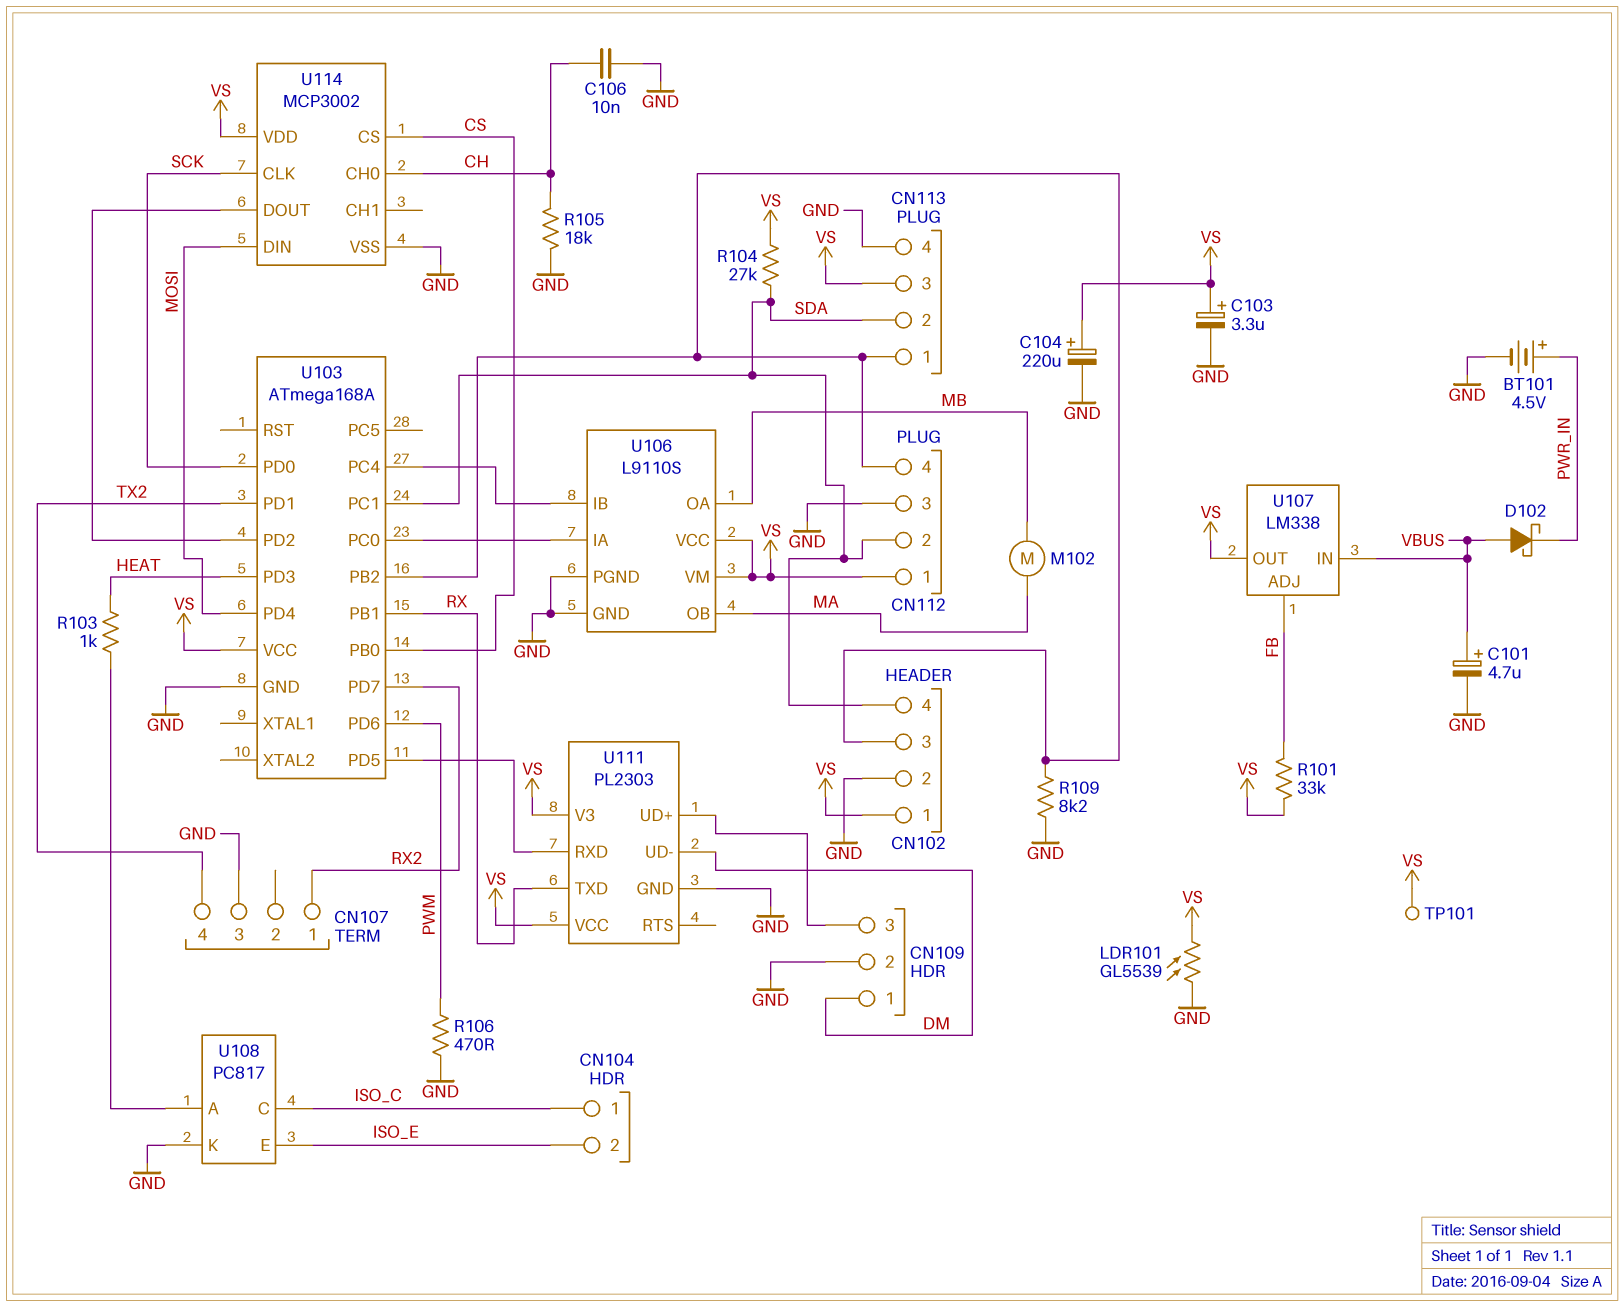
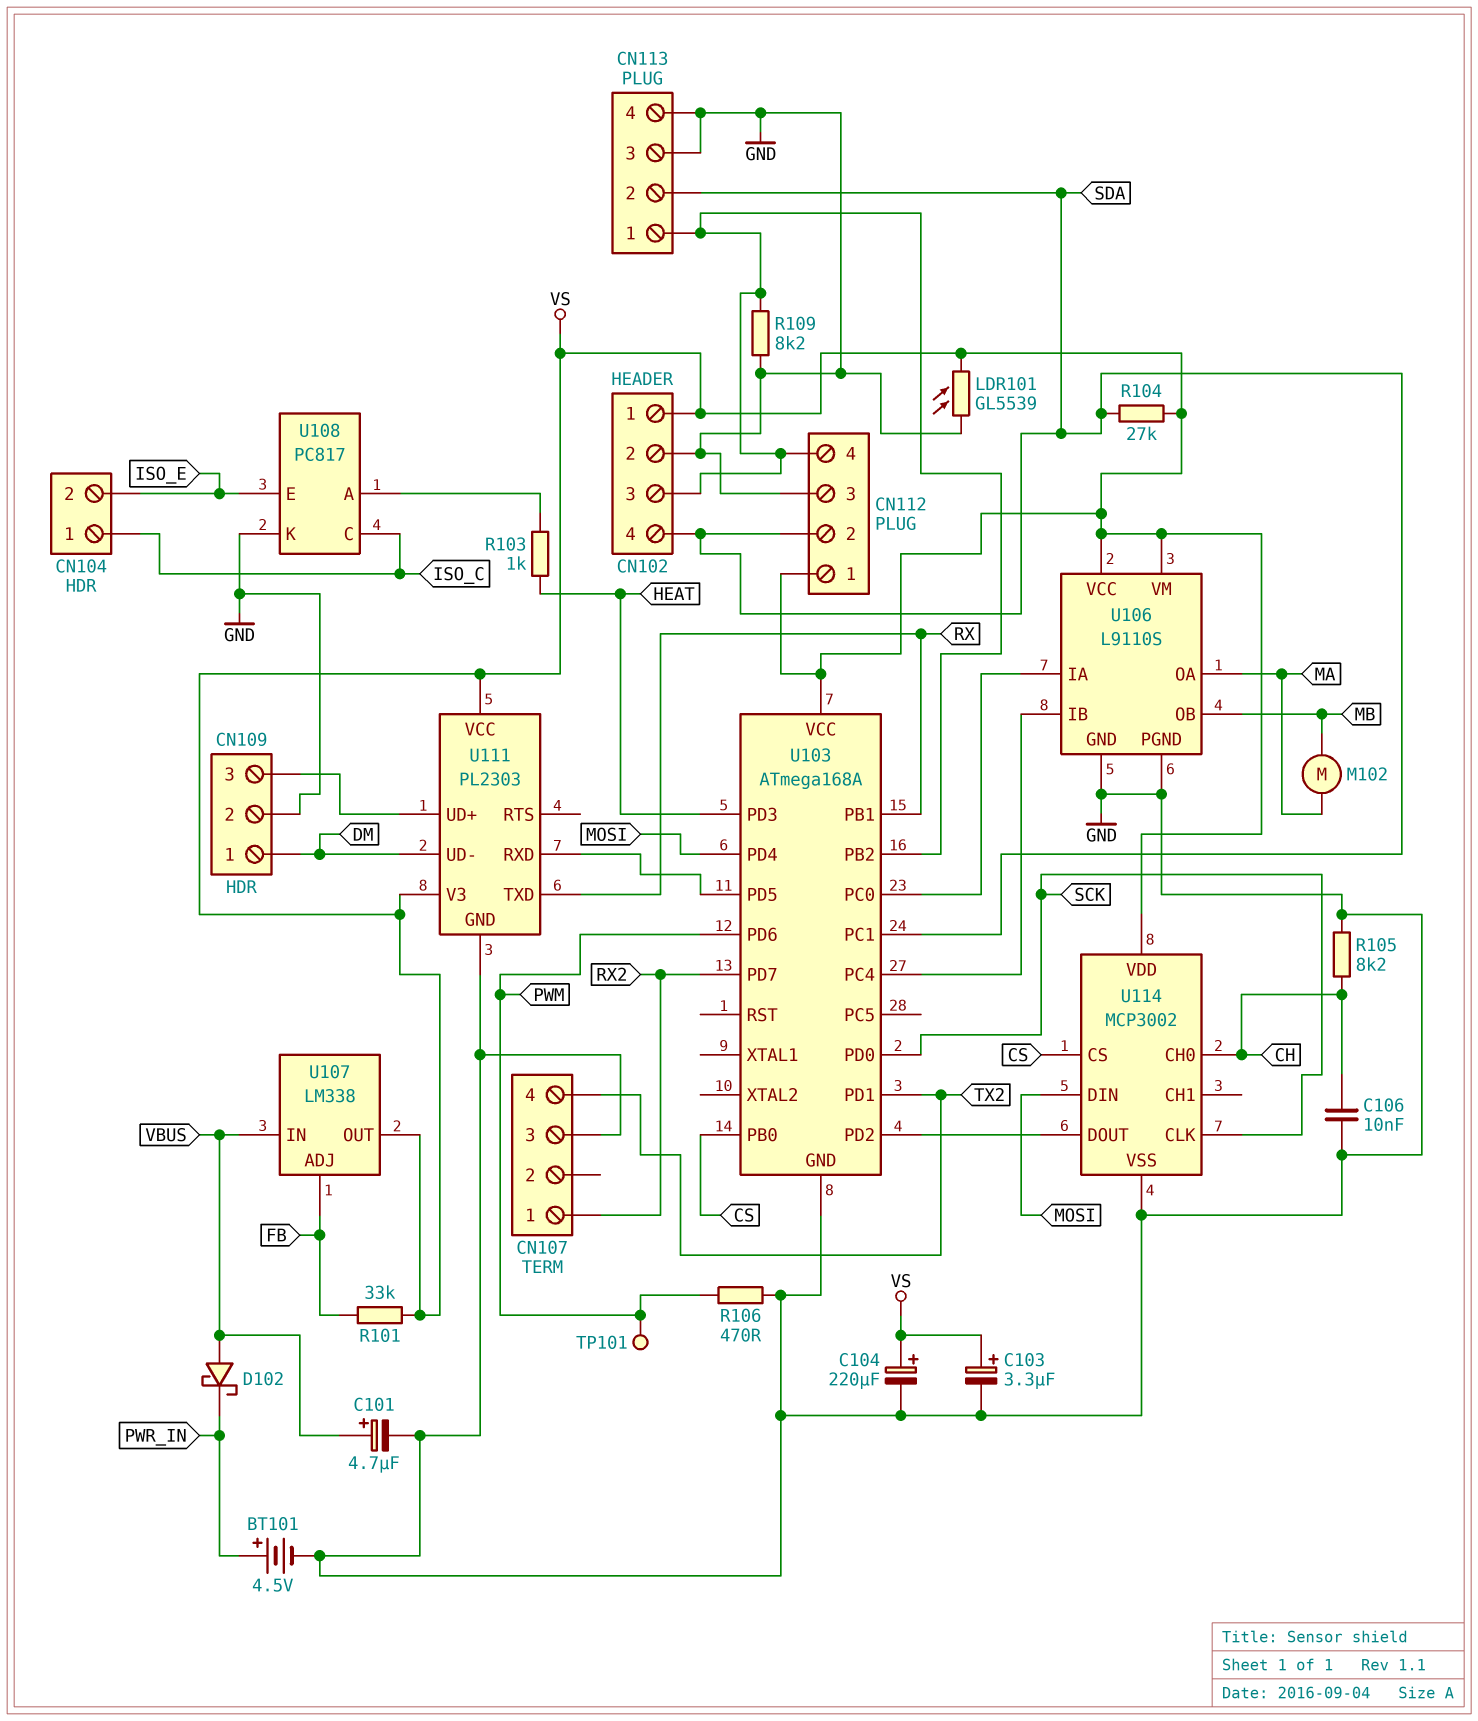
CN113 pin 3: VS -> GND
R105: 18k (CH, GND) -> 8.2k (CH, GND)
TP101: test point (VS) -> test point (PWM)
U106 pin OA: MB -> MA
U106 pin OB: MA -> MB

